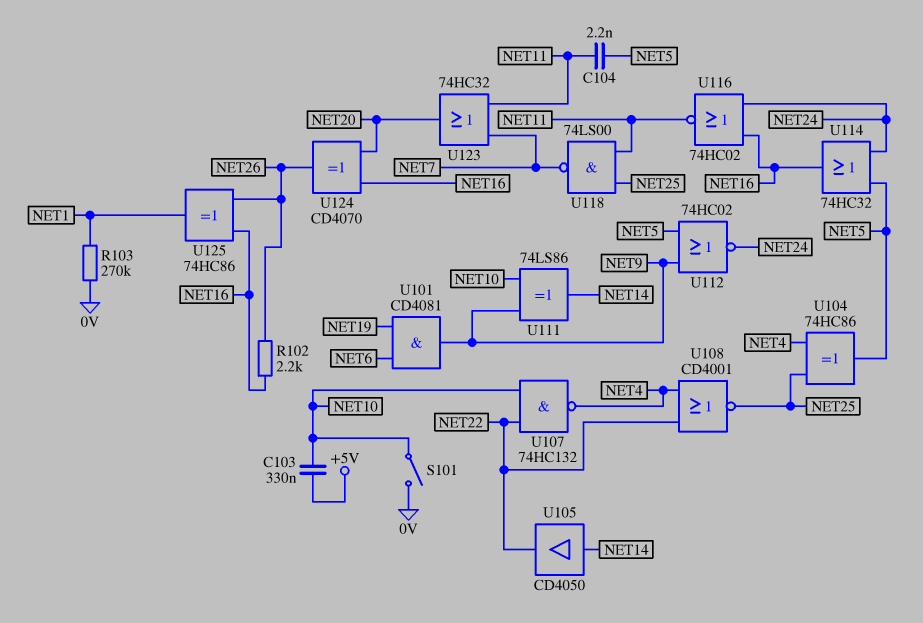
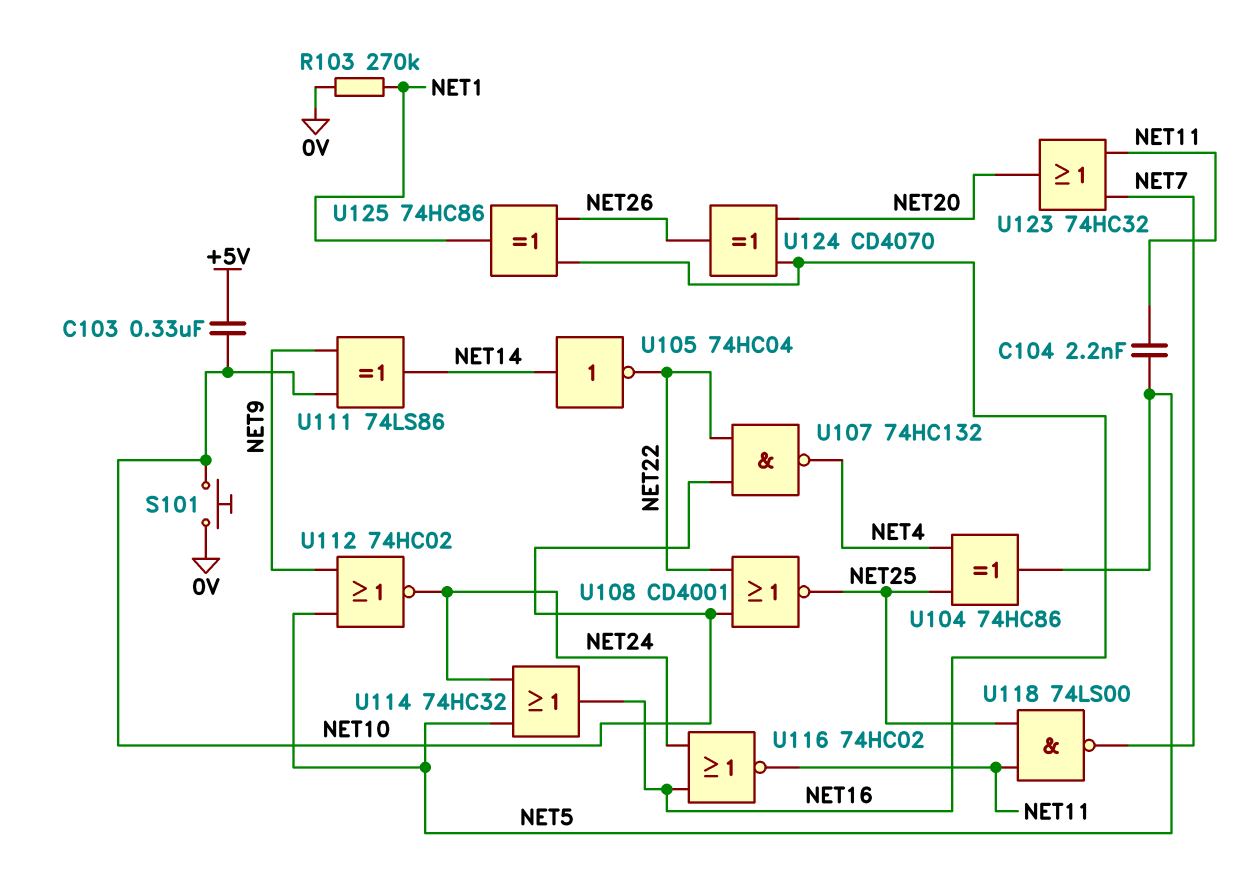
R102: 2.2k (NET16, NET26) -> none
S101: switch (0V, NET10) -> button (0V, NET10)
U101: AND CD4081 (in NET6, in NET19, out NET9) -> none
U105: buffer CD4050 (in NET14, out NET22) -> NOT 74HC04 (in NET14, out NET22)
U108: NOR CD4001 (in NET4, in NET22, out NET25) -> NOR CD4001 (in NET10, in NET22, out NET25)

